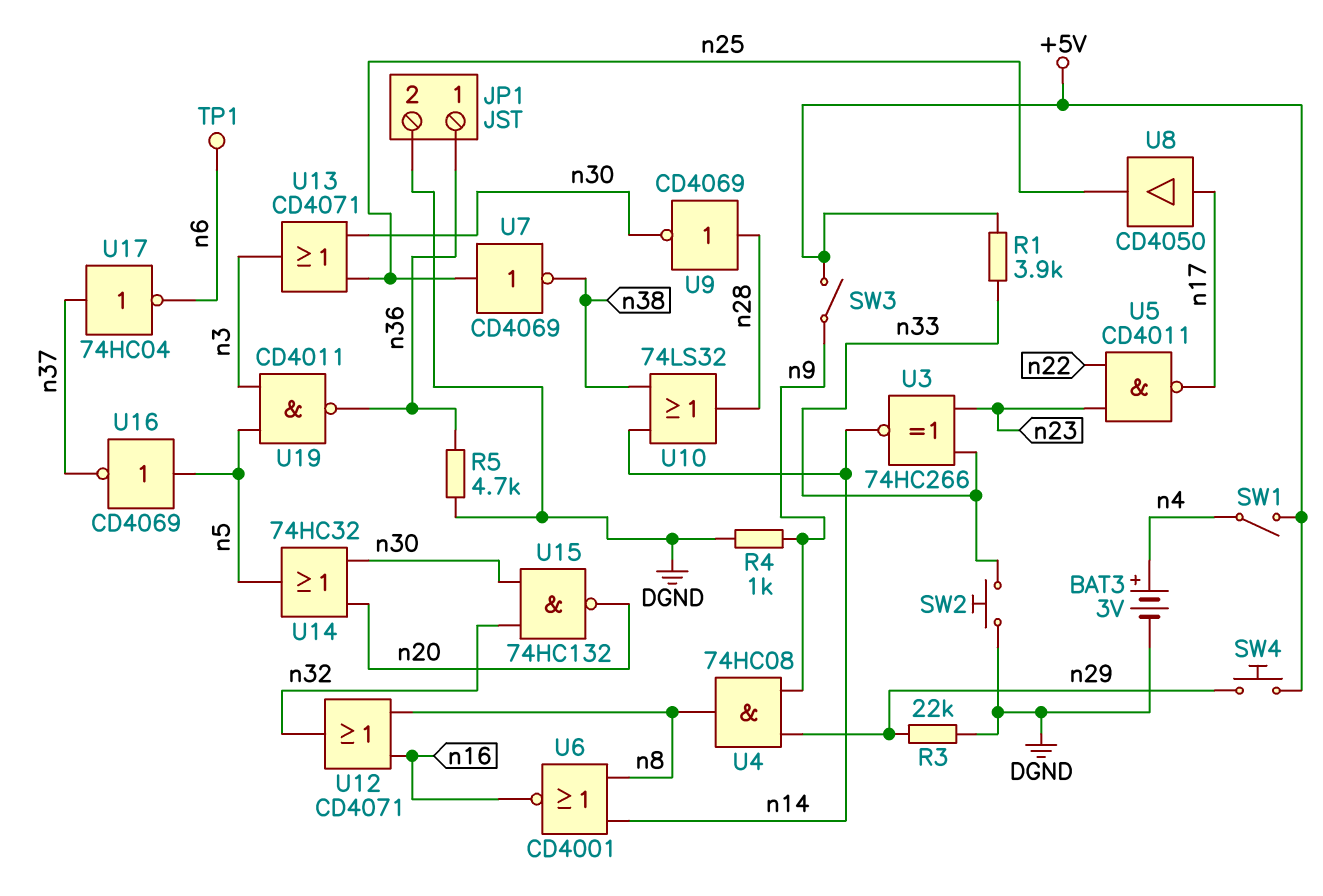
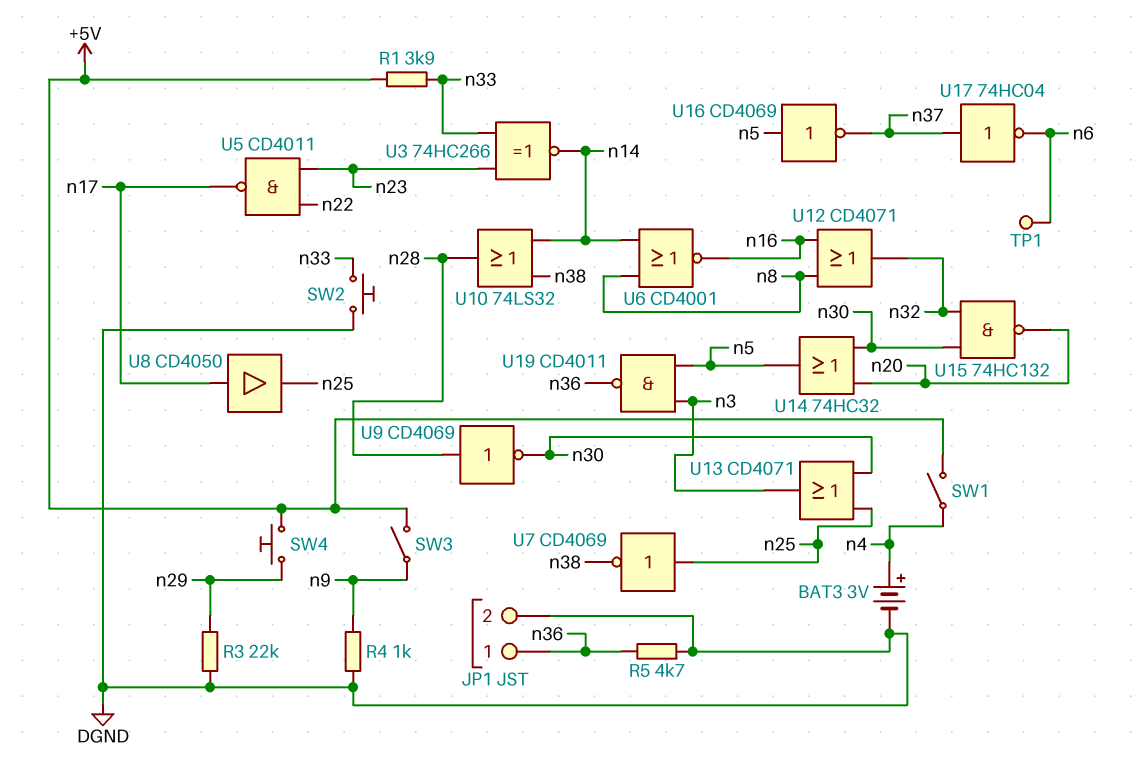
U4: AND 74HC08 (in n9, in n29, out n8) -> none

